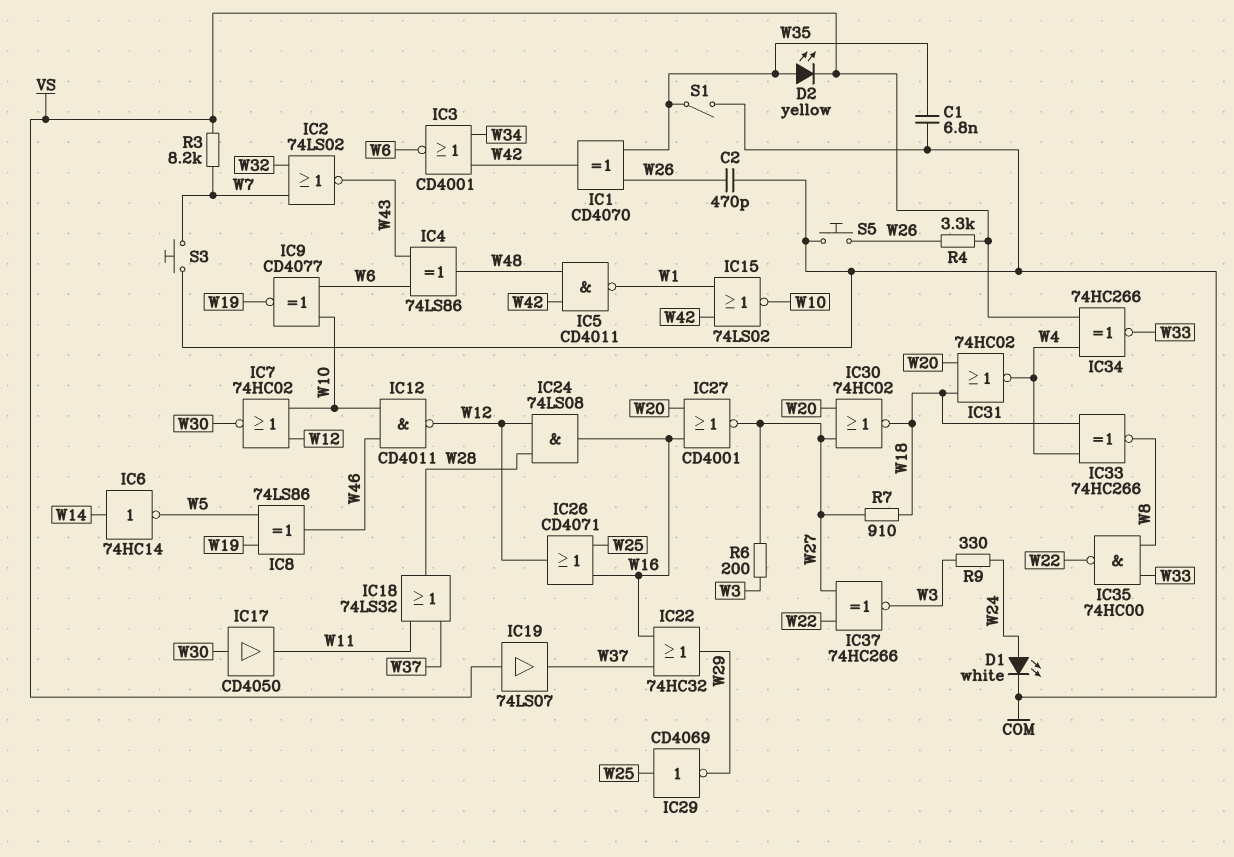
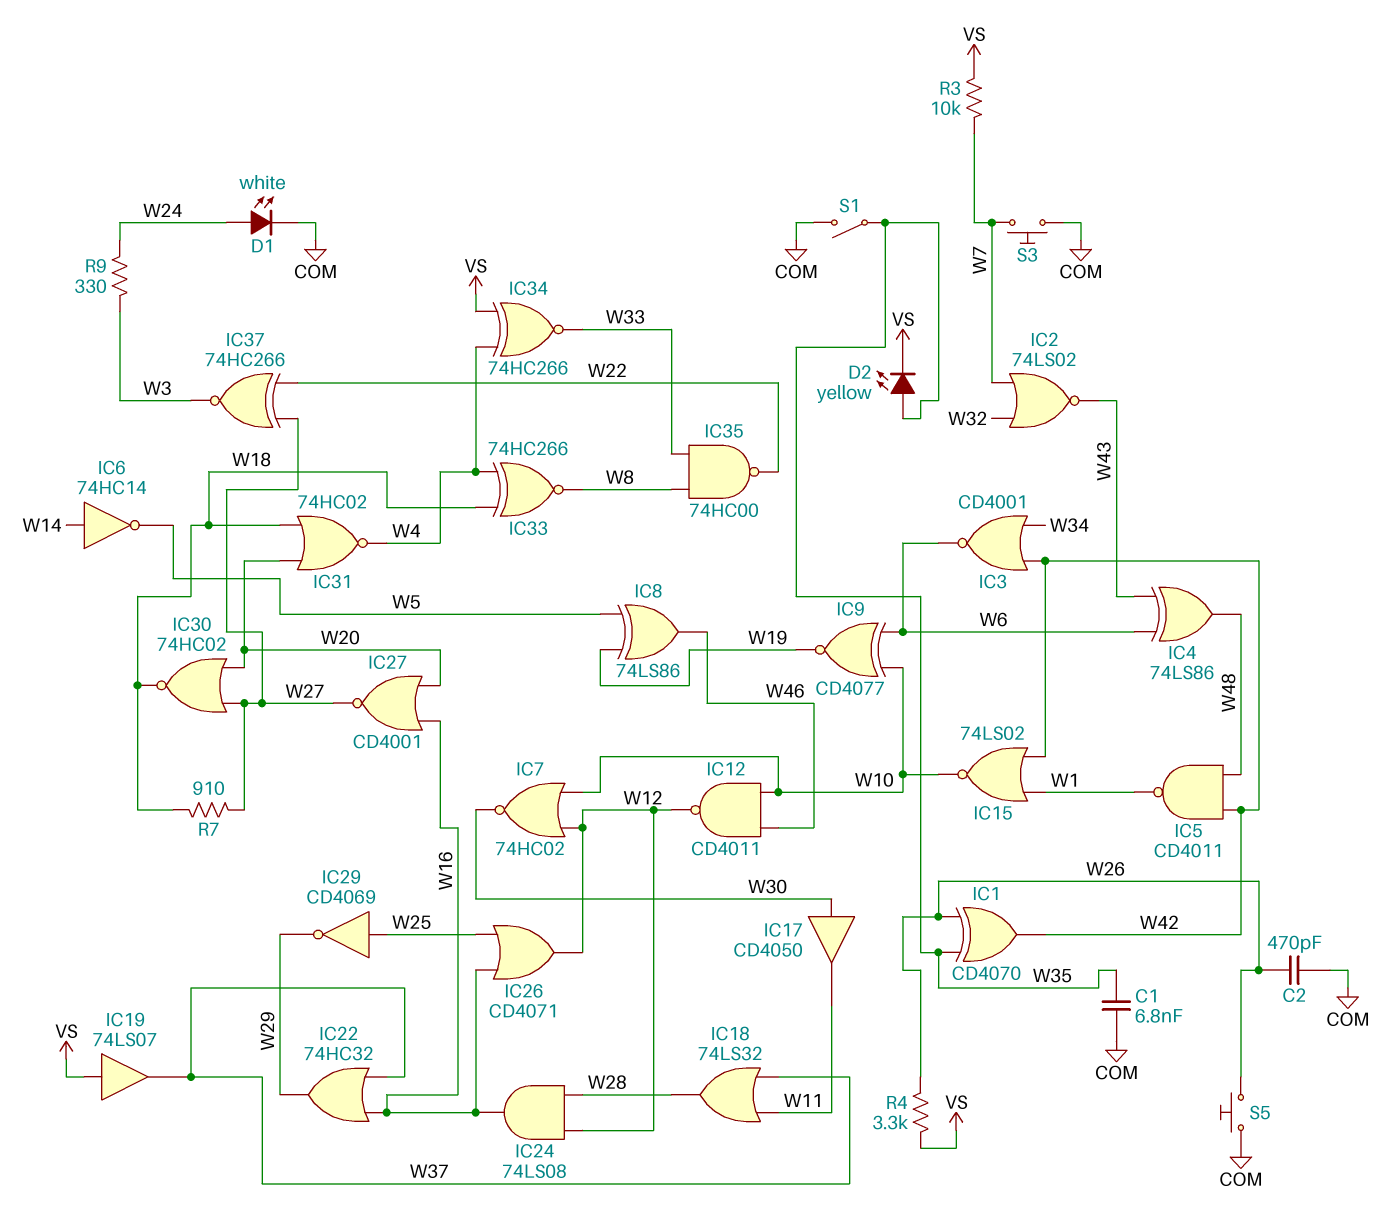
R3: 8.2k (VS, W7) -> 10k (VS, W7)
R6: 200 (W3, W27) -> none

